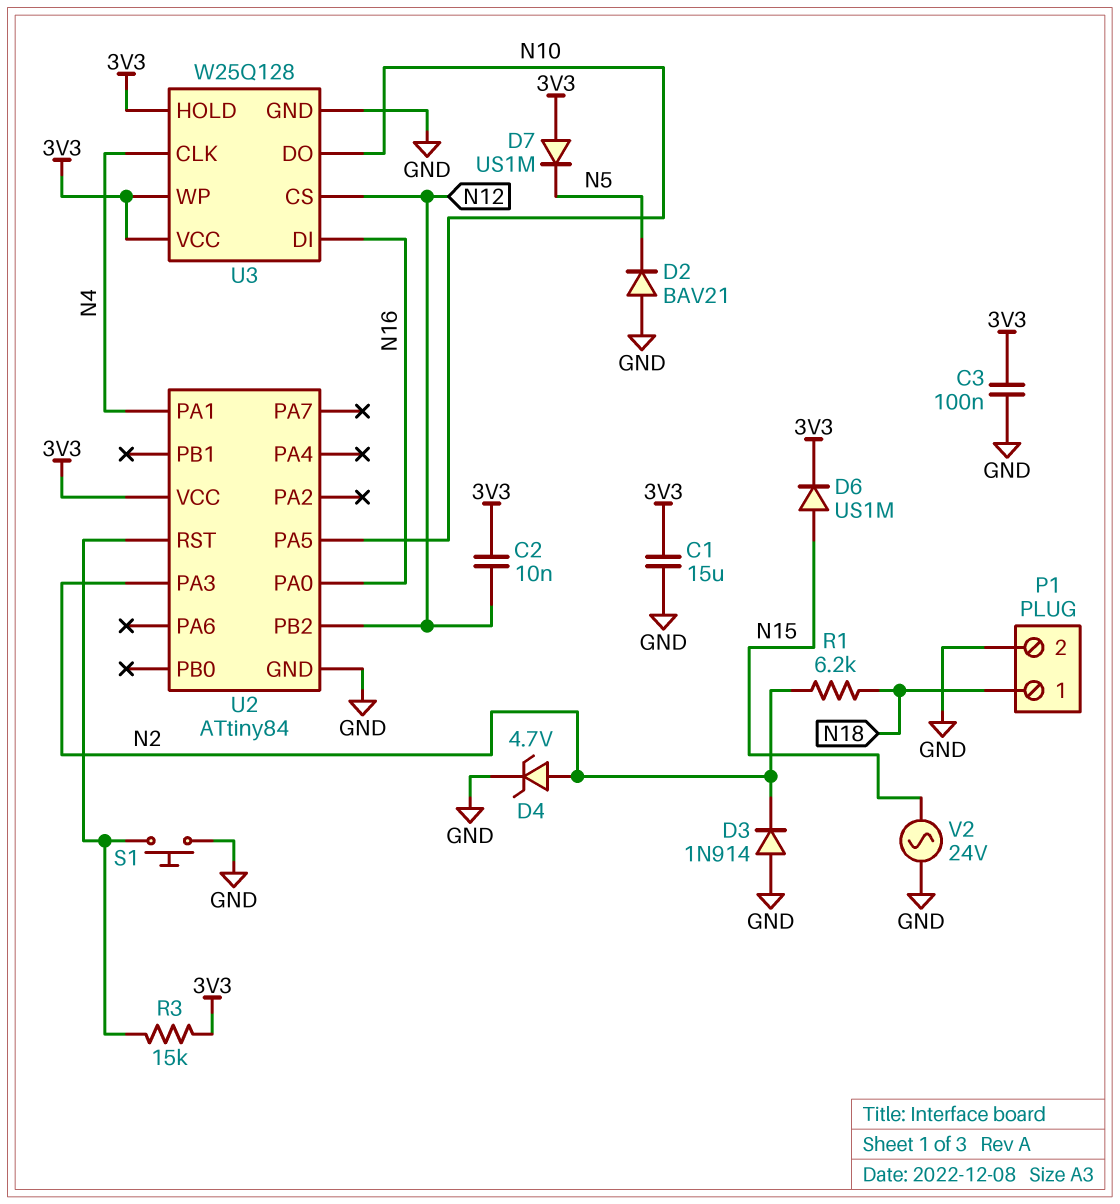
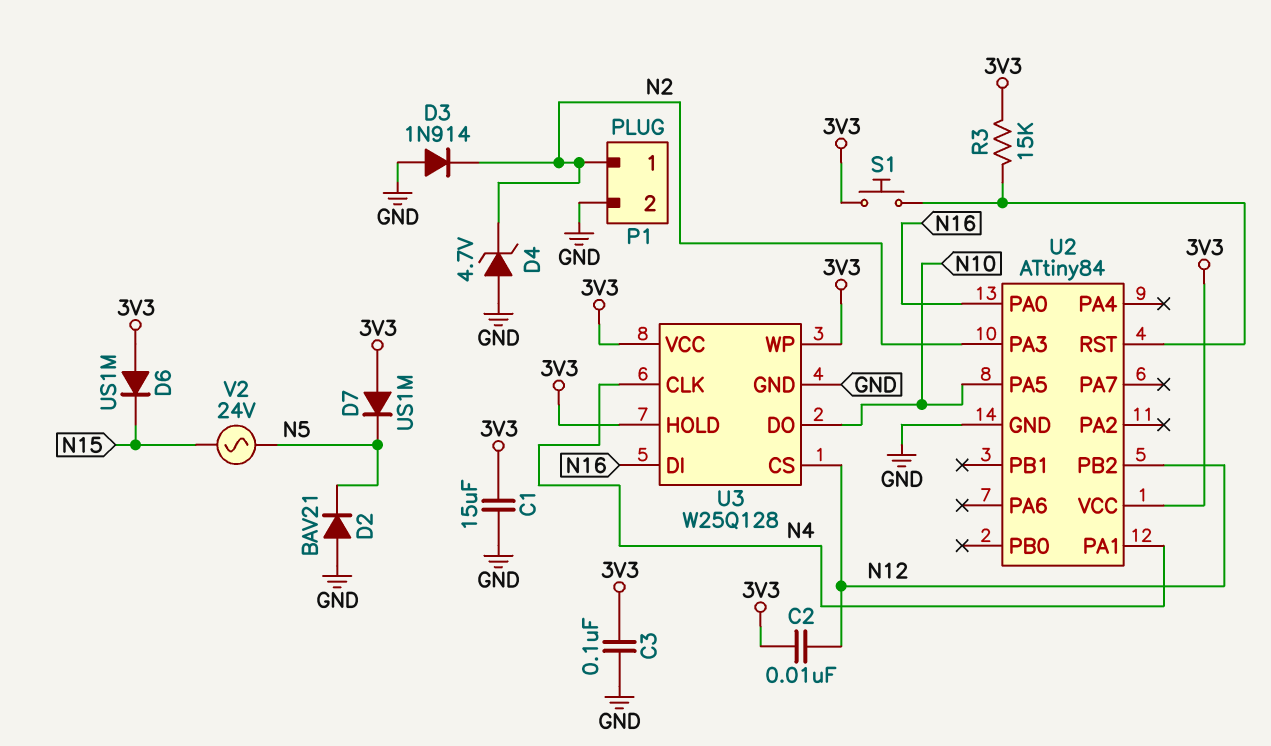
D4: zener 4.7V (A N2, K GND) -> zener 4.7V (A GND, K N2)
D6: diode US1M (A N15, K 3V3) -> diode US1M (A 3V3, K N15)
P1 pin 1: N18 -> N2
R1: 6.2k (N2, N18) -> none
S1: button (GND, U2/RST) -> button (3V3, U2/RST)
V2: AC 24V (GND, N15) -> AC 24V (N5, N15)

